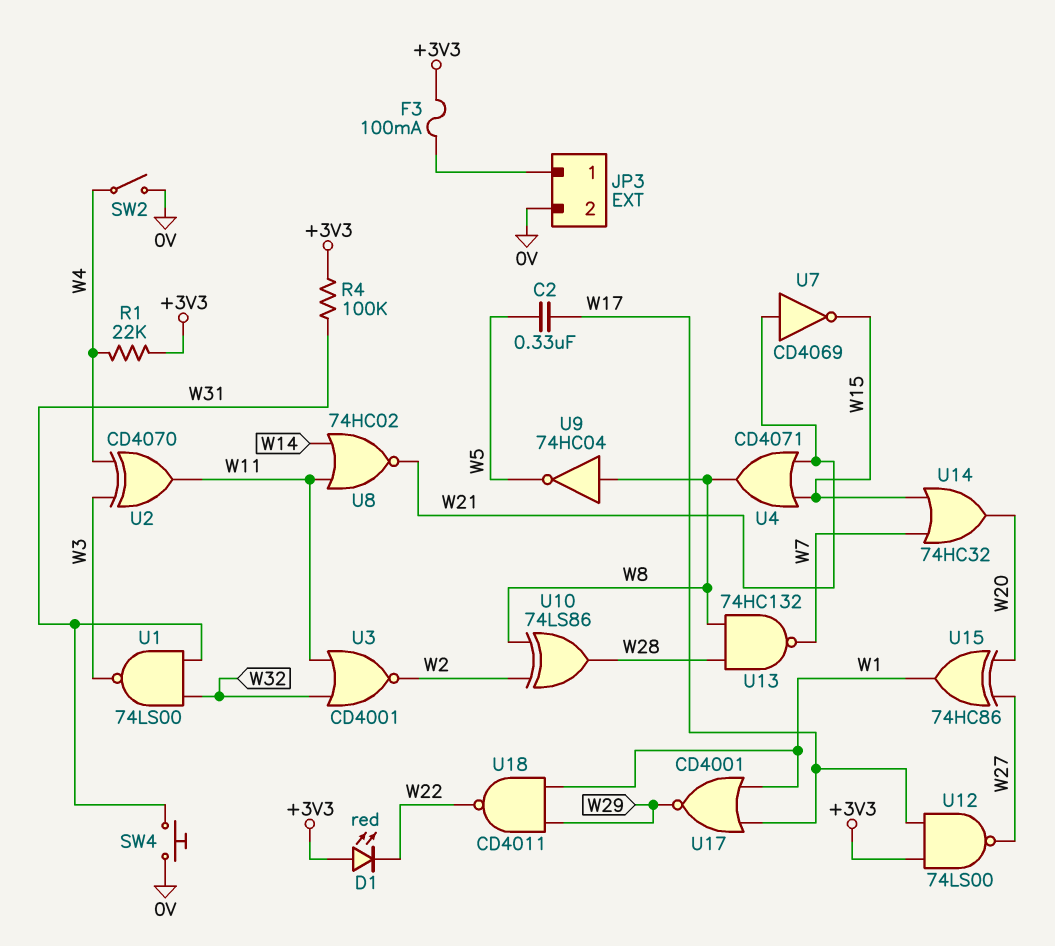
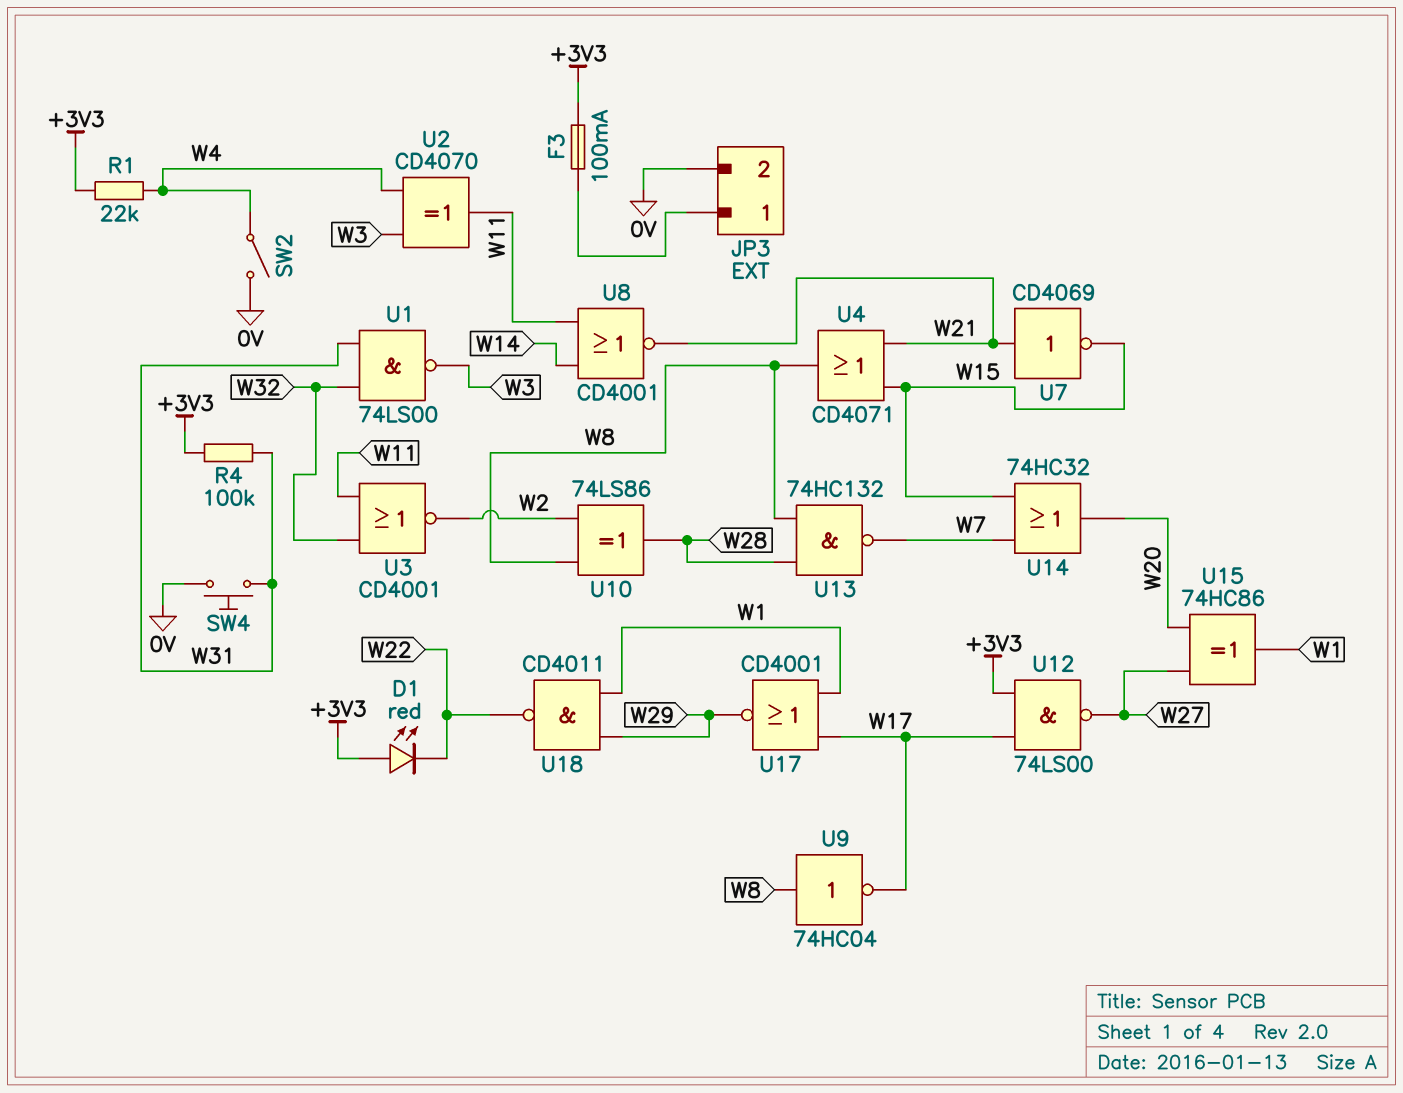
C2: 330nF (W5, W17) -> none
U8: NOR 74HC02 (in W11, in W14, out W21) -> NOR CD4001 (in W11, in W14, out W21)
U9: NOT 74HC04 (in W8, out W5) -> NOT 74HC04 (in W8, out W17)

